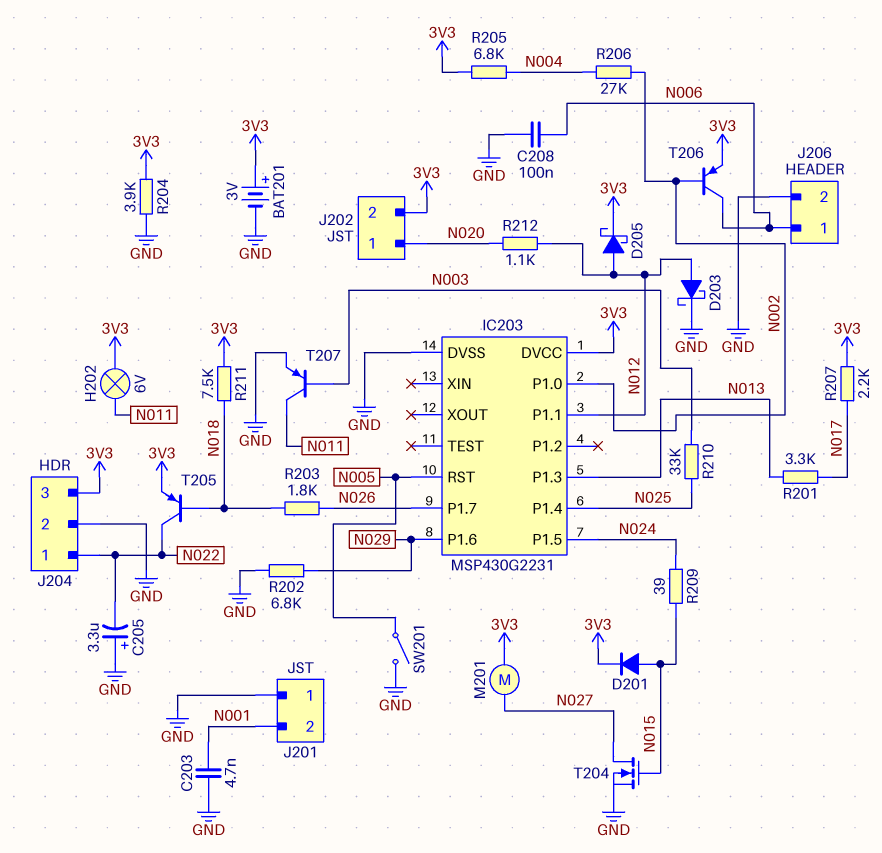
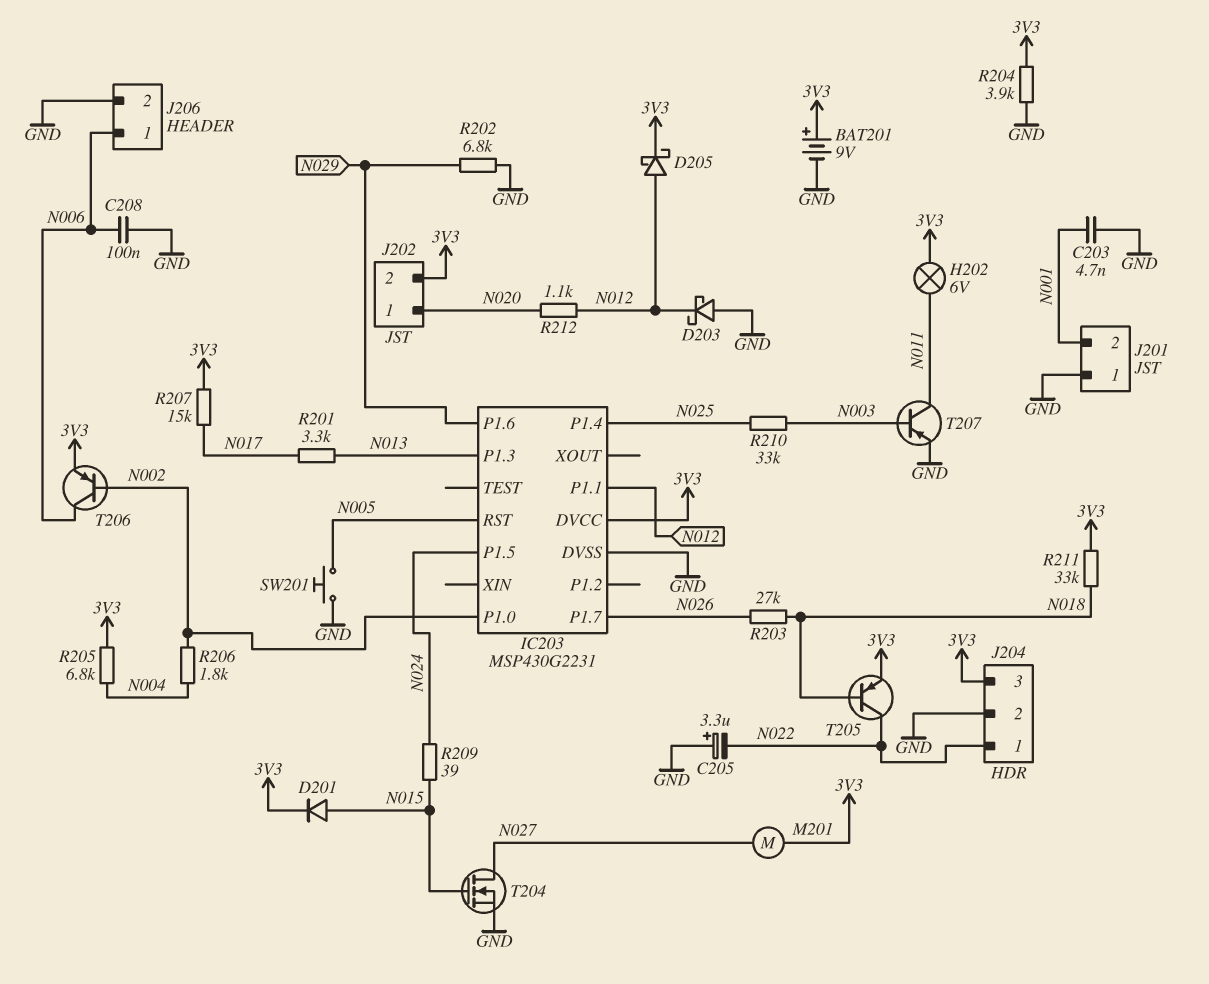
BAT201: 3V (plus 3V3, minus GND) -> 9V (plus 3V3, minus GND)
D203: schottky (A N012, K GND) -> schottky (A GND, K N012)
R203: 1.8k (N018, N026) -> 27k (N018, N026)
R206: 27k (N002, N004) -> 1.8k (N002, N004)
R207: 2.2k (3V3, N017) -> 15k (3V3, N017)
R211: 7.5k (3V3, N018) -> 33k (3V3, N018)
SW201: switch (GND, N005) -> button (GND, N005)

